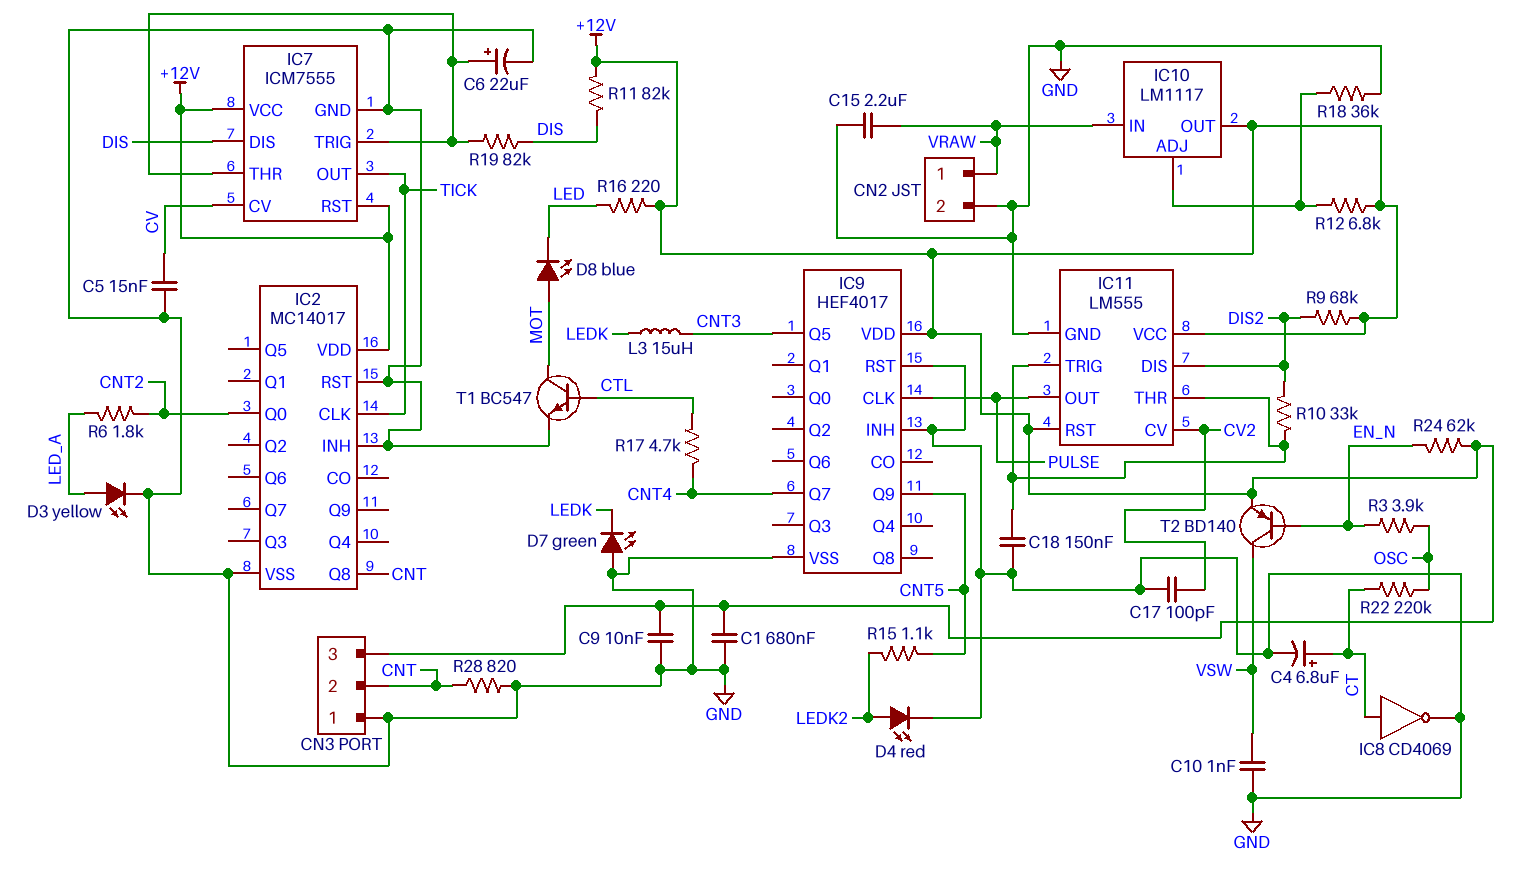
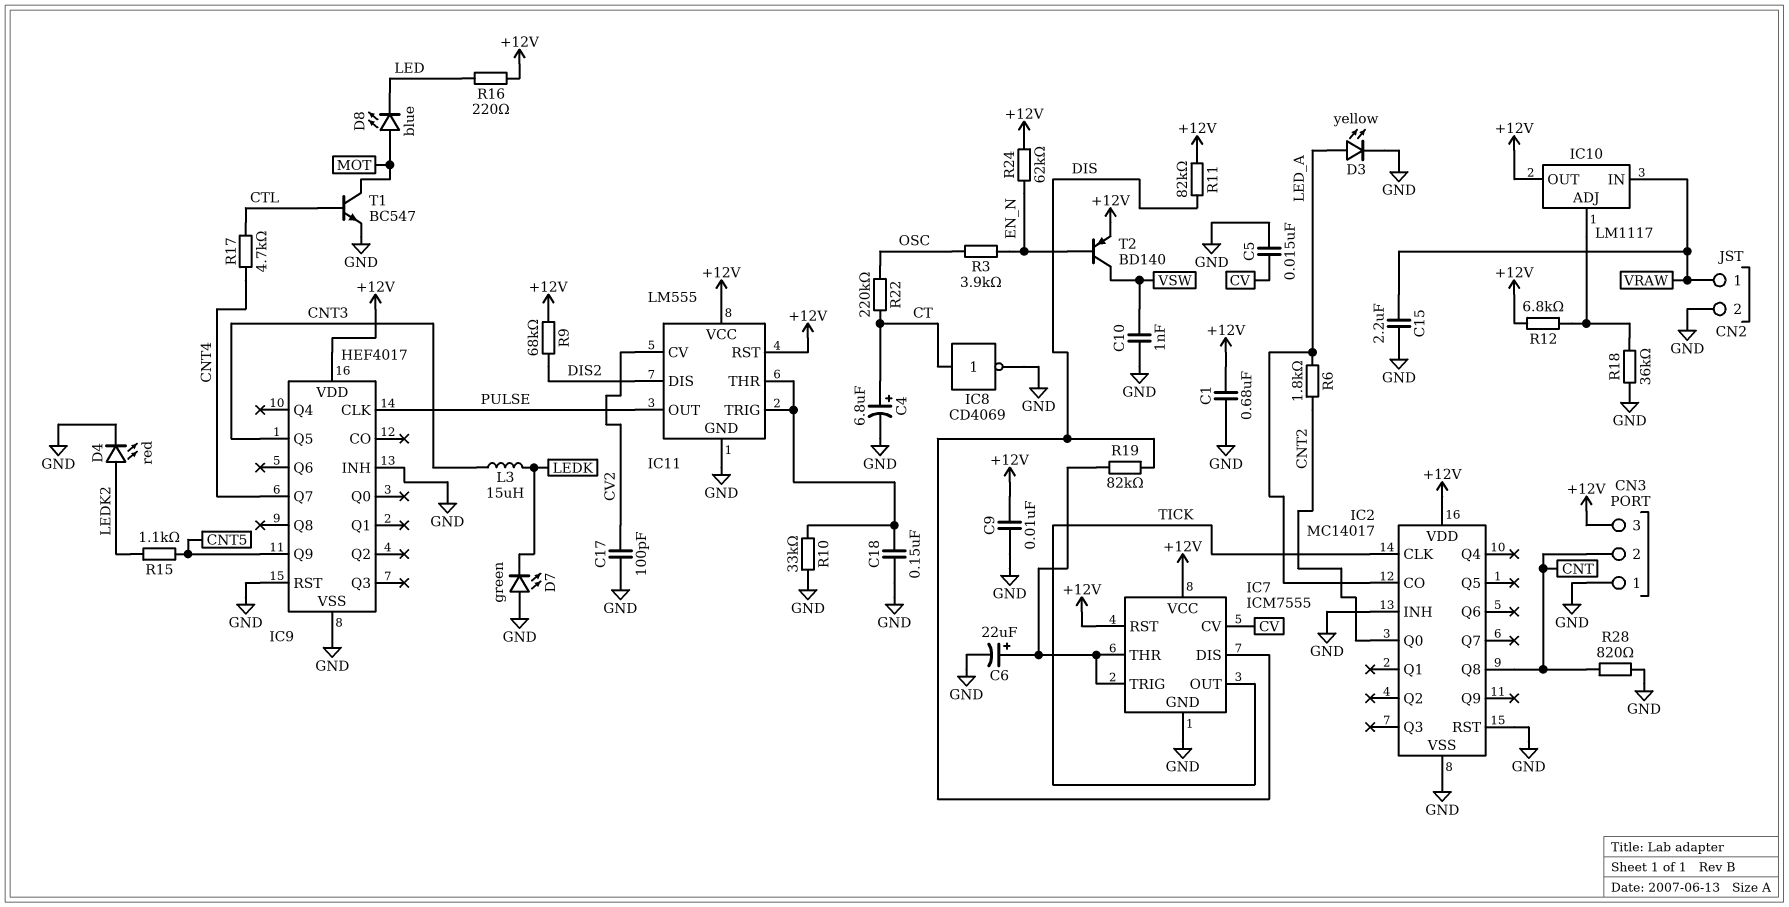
IC2 pin CO: none -> LED_A
R10: 33k (DIS2, IC11/THR) -> 33k (GND, IC11/THR)

